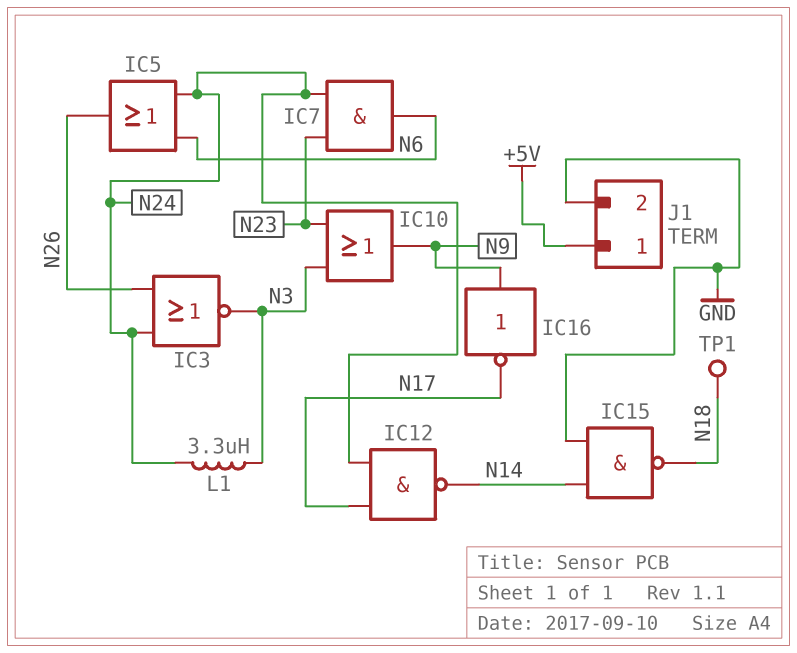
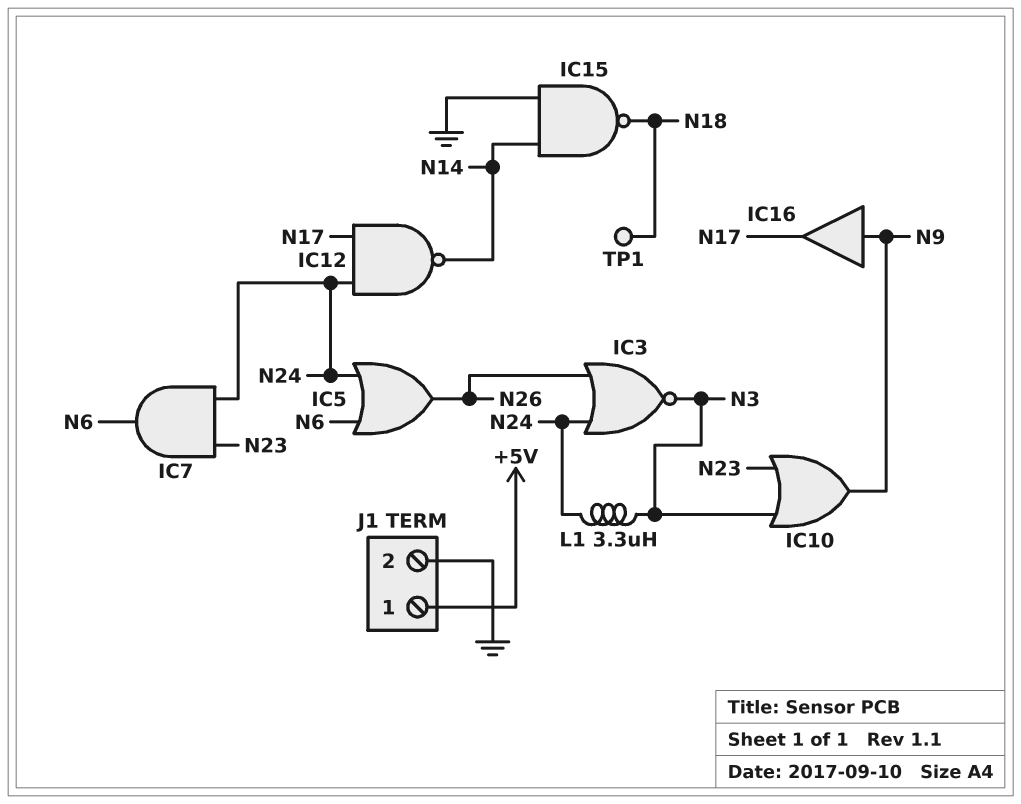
IC16: NOT (in N9, out N17) -> buffer (in N9, out N17)

